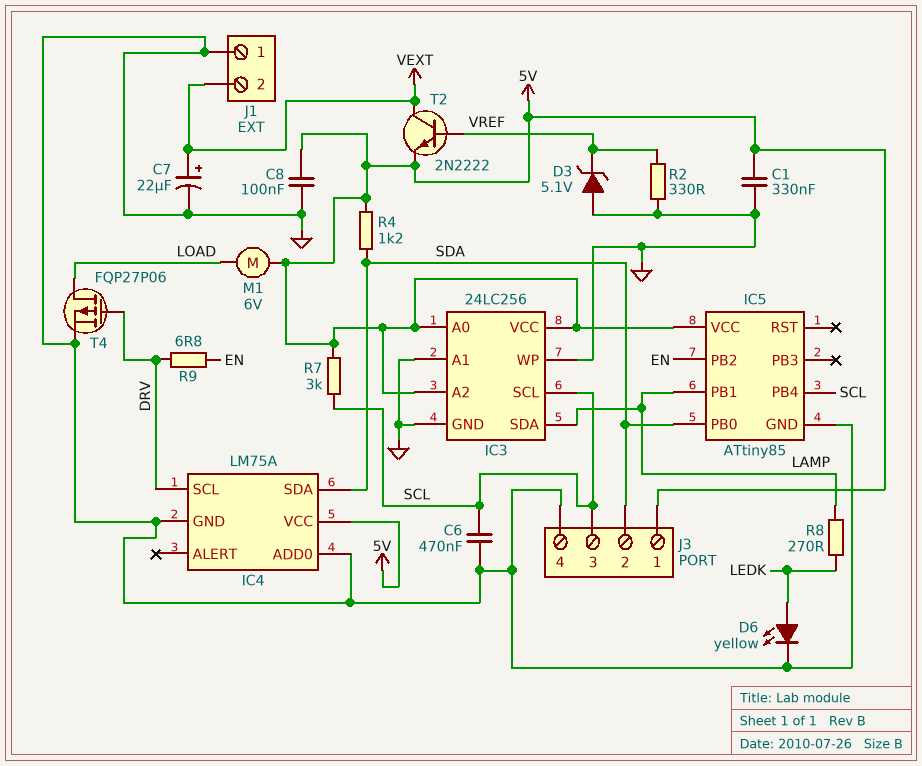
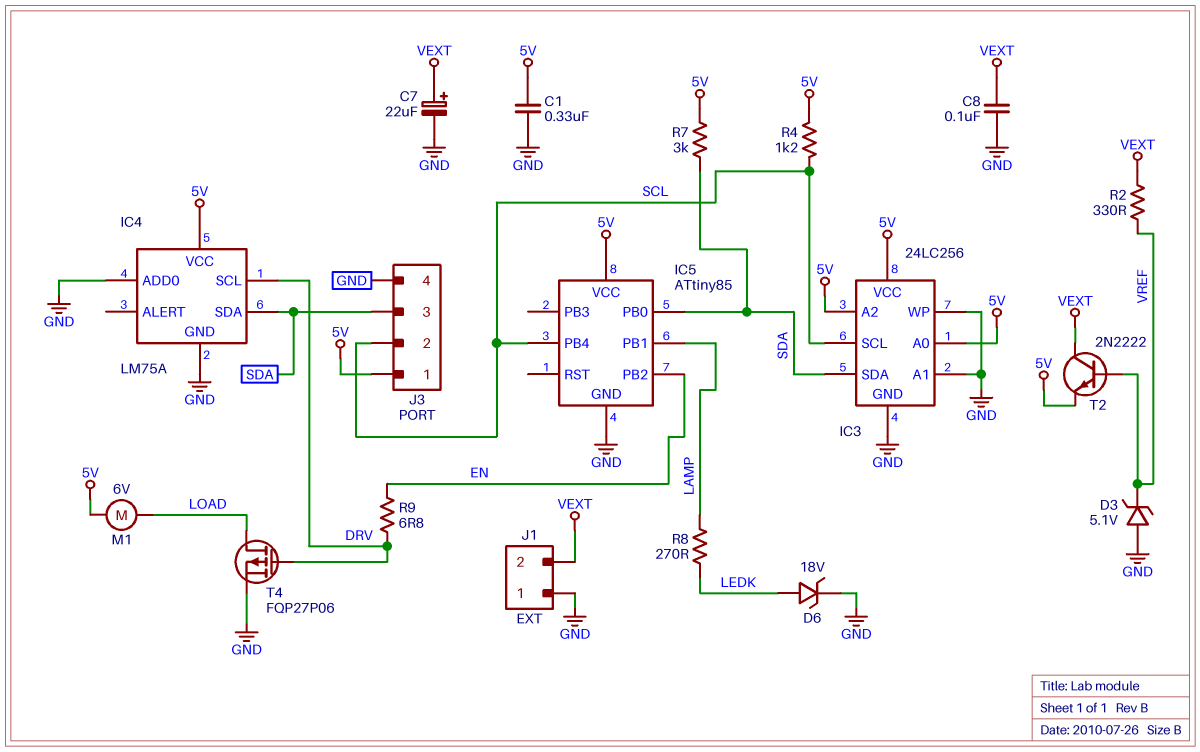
C6: 470nF (GND, SCL) -> none
C8: 100nF (5V, GND) -> 100nF (GND, VEXT)
D6: LED yellow (A LEDK, K GND) -> zener 18V (A LEDK, K GND)
IC3 pin SDA: LAMP -> SDA
J3 pin 2: SDA -> SCL
J3 pin 3: SCL -> SDA
R2: 330 (GND, VREF) -> 330 (VEXT, VREF)
R4: 1.2k (5V, SDA) -> 1.2k (5V, SCL)
R7: 3k (5V, SCL) -> 3k (5V, SDA)

